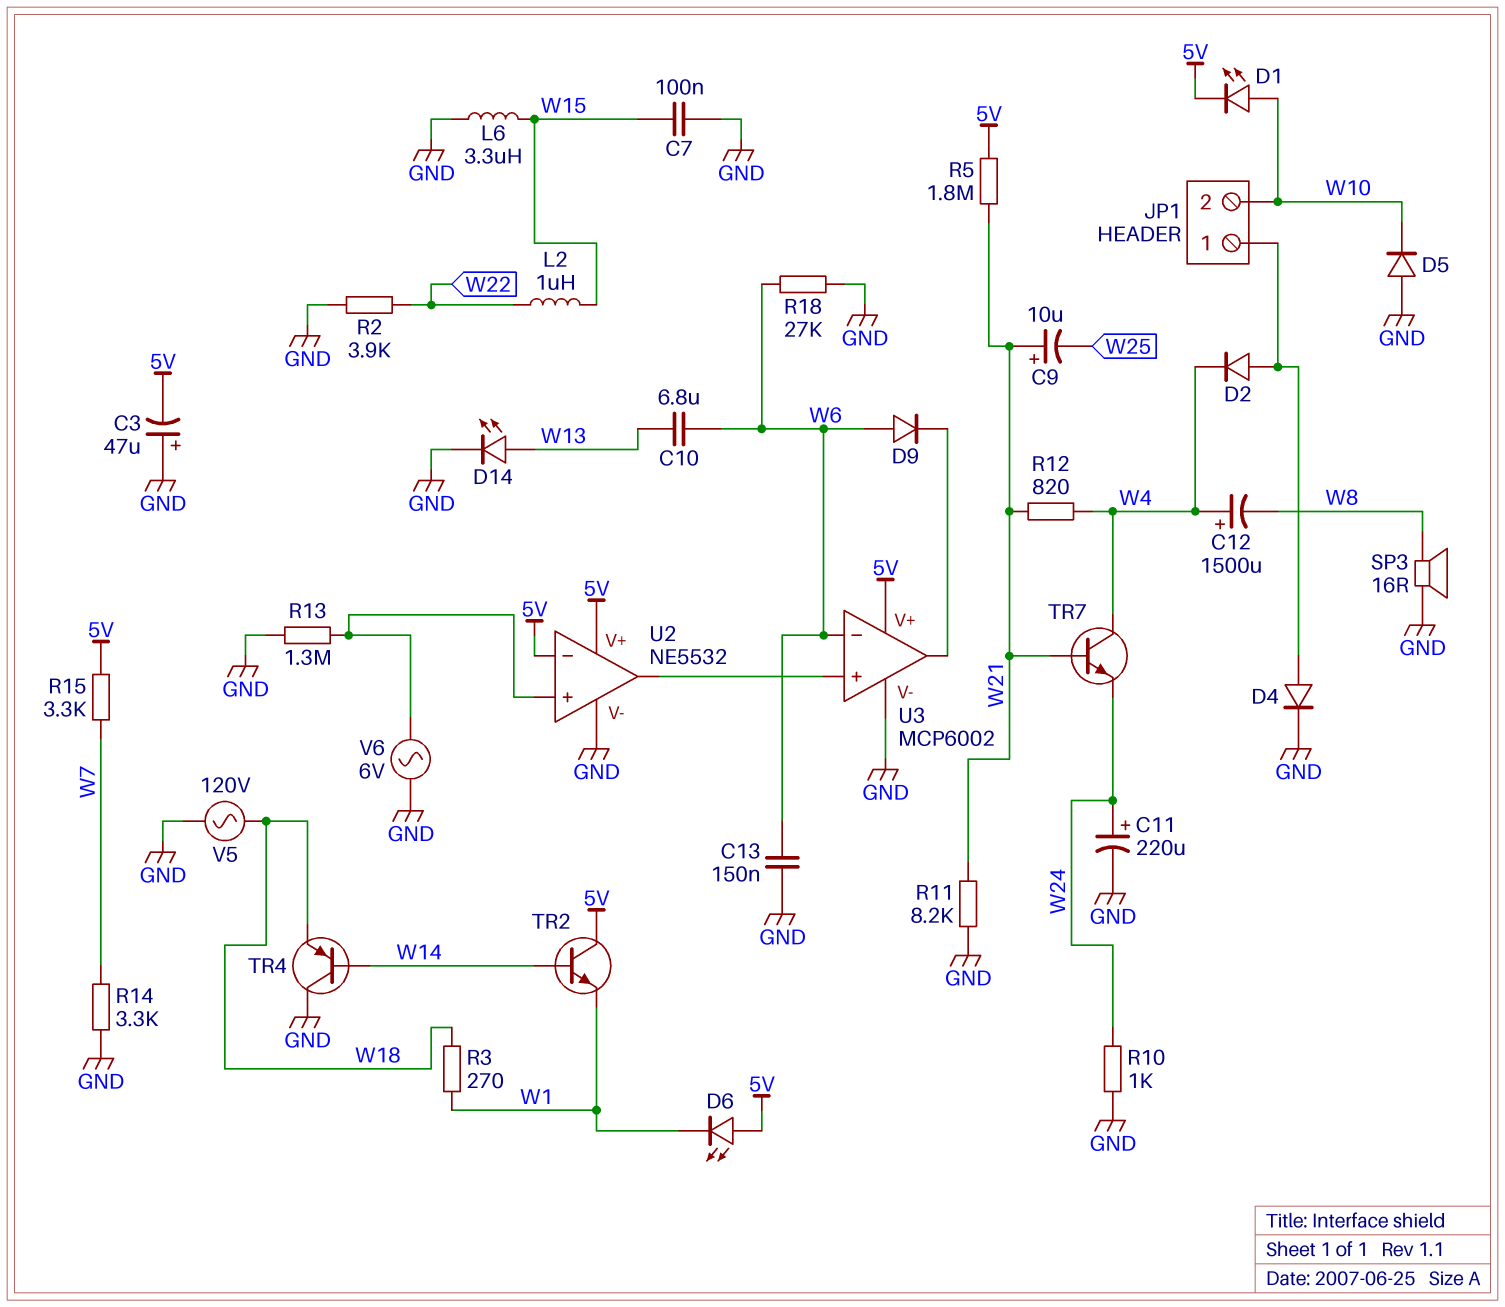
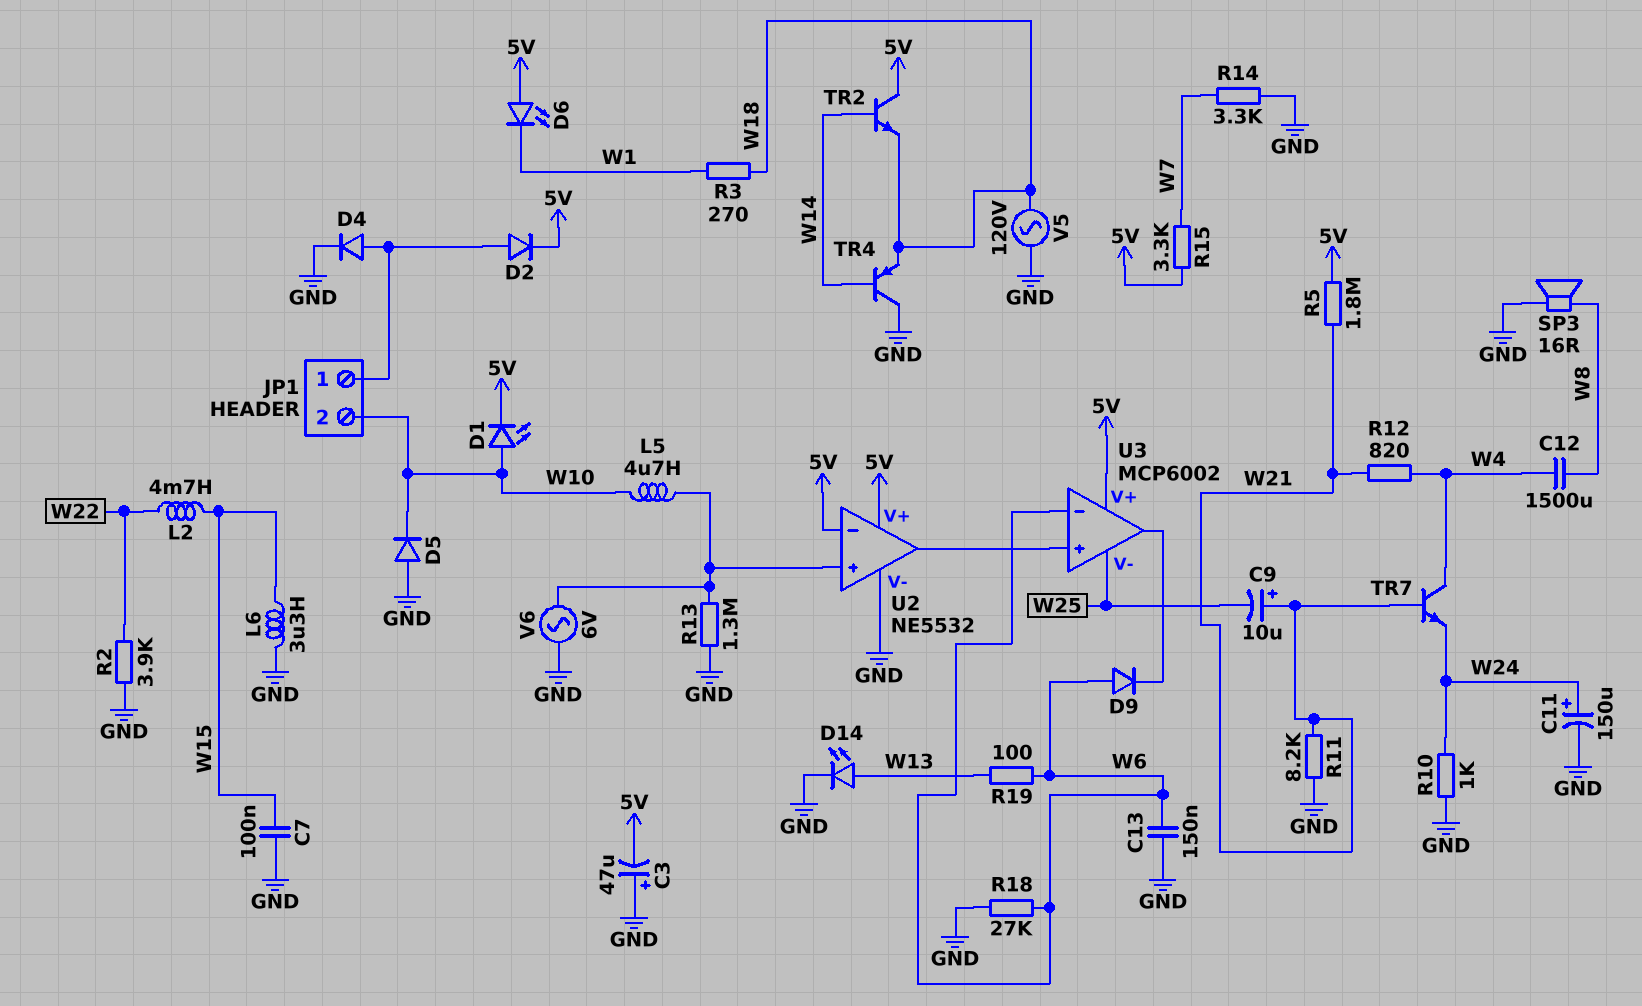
C10: 6.8uF (W6, W13) -> none
C11: 220uF (plus W24, minus GND) -> 150uF (plus W24, minus GND)
C12: 1500uF (plus W4, minus W8) -> 1500uF (W4, W8)
D2: diode (A JP1/1, K W4) -> diode (A JP1/1, K 5V)
L2: 1uH (W15, W22) -> 4.7mH (W15, W22)
L5: none -> 4.7uH (U2/in+, W10)
R19: none -> 100 (W6, W13)
TR2: NPN (B W14, C 5V, E W1) -> NPN (B W14, C 5V, E W18)
U3 pin V-: GND -> W25

